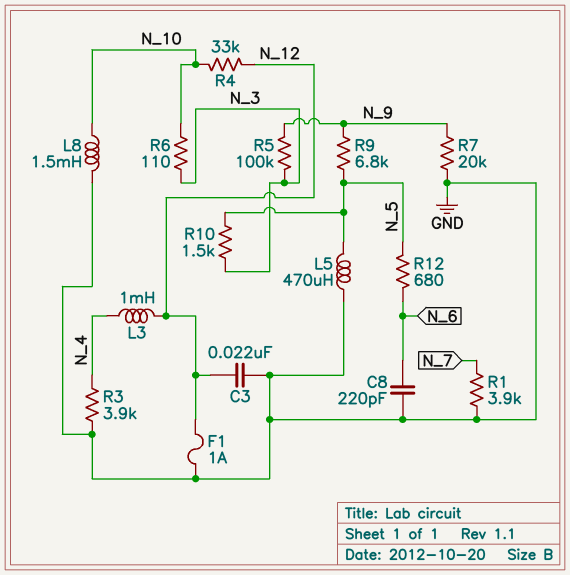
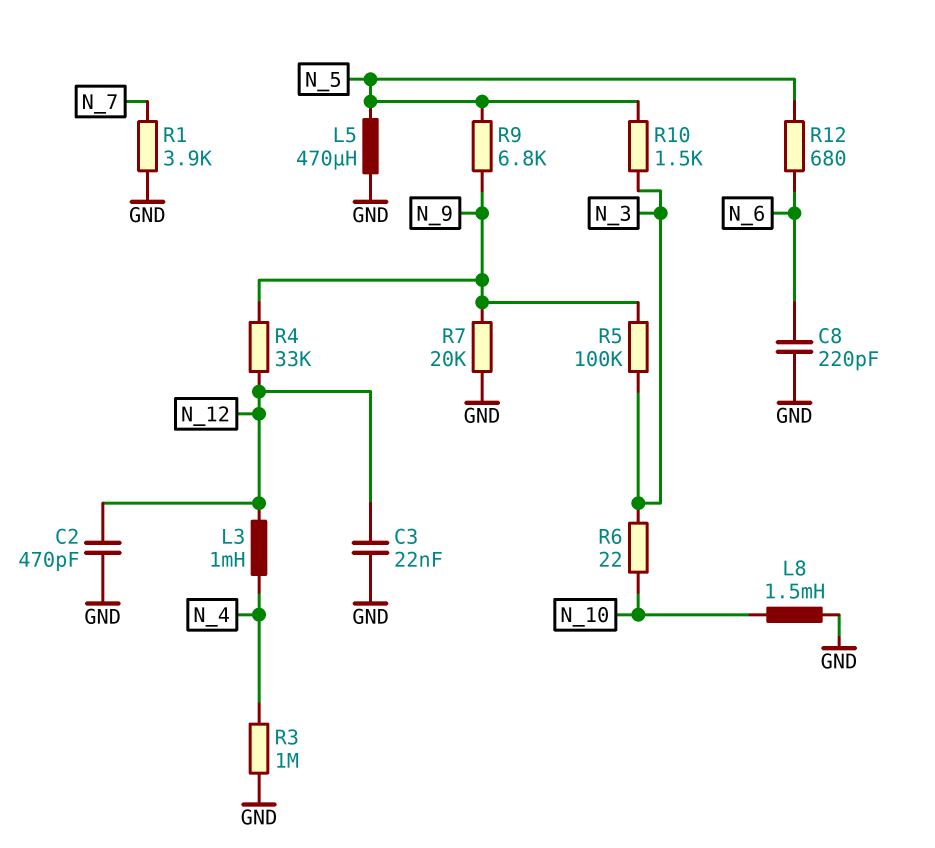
C2: none -> 470pF (GND, N_12)
F1: 1A (GND, N_12) -> none
R3: 3.9k (GND, N_4) -> 1M (GND, N_4)
R4: 33k (N_10, N_12) -> 33k (N_9, N_12)
R6: 110 (N_3, N_10) -> 22 (N_3, N_10)

